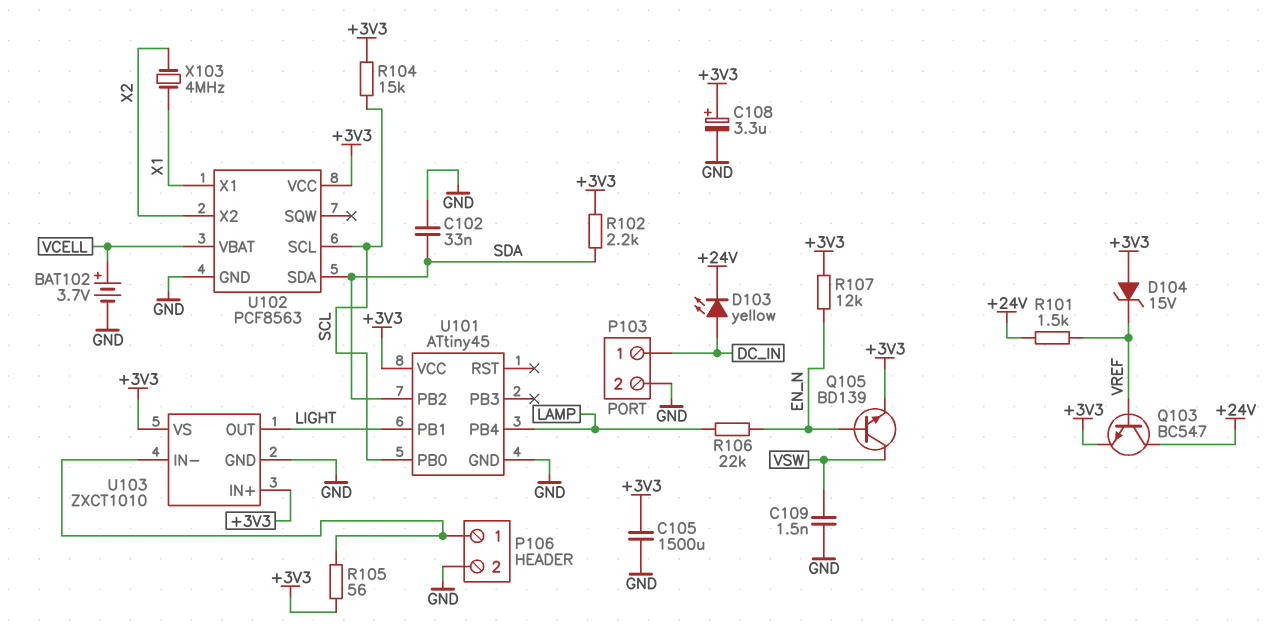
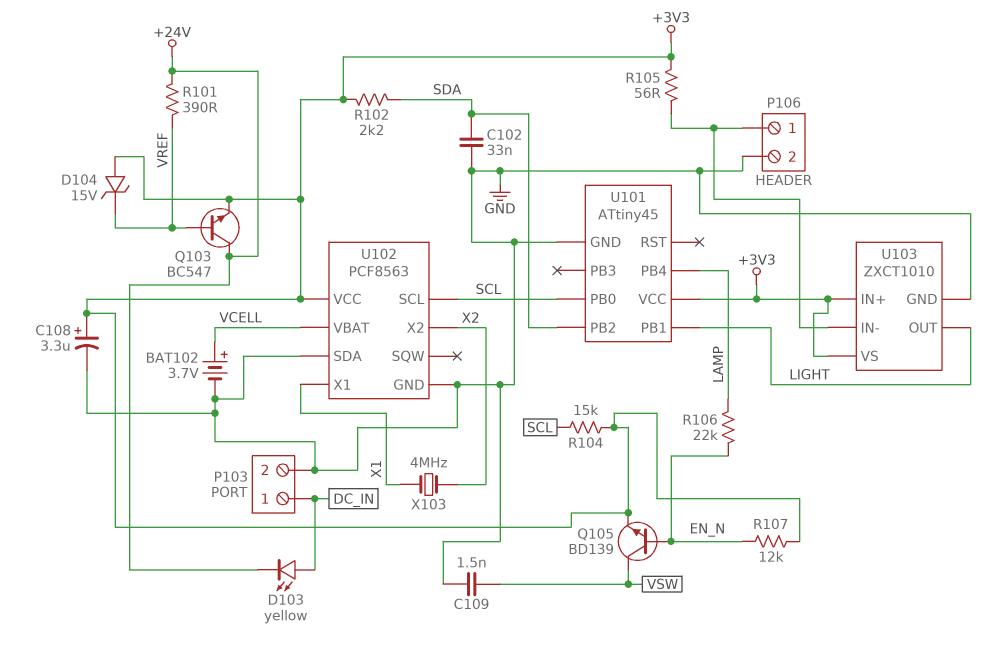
C105: 1500uF (+3V3, GND) -> none
R101: 1.5k (+24V, VREF) -> 390 (+24V, VREF)
U102 pin SDA: SDA -> GND

